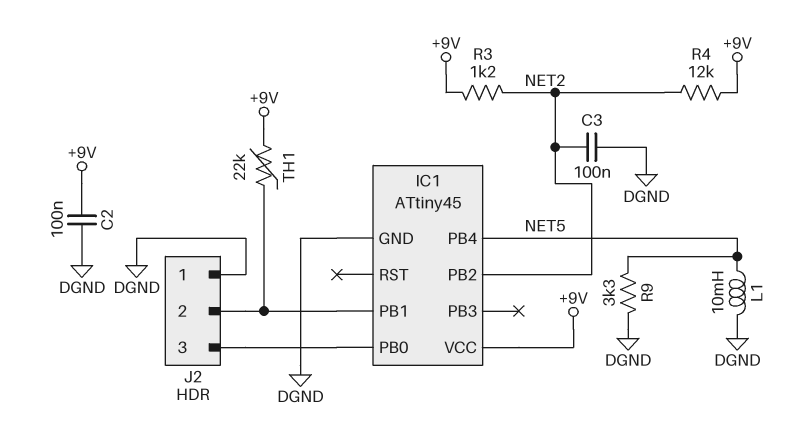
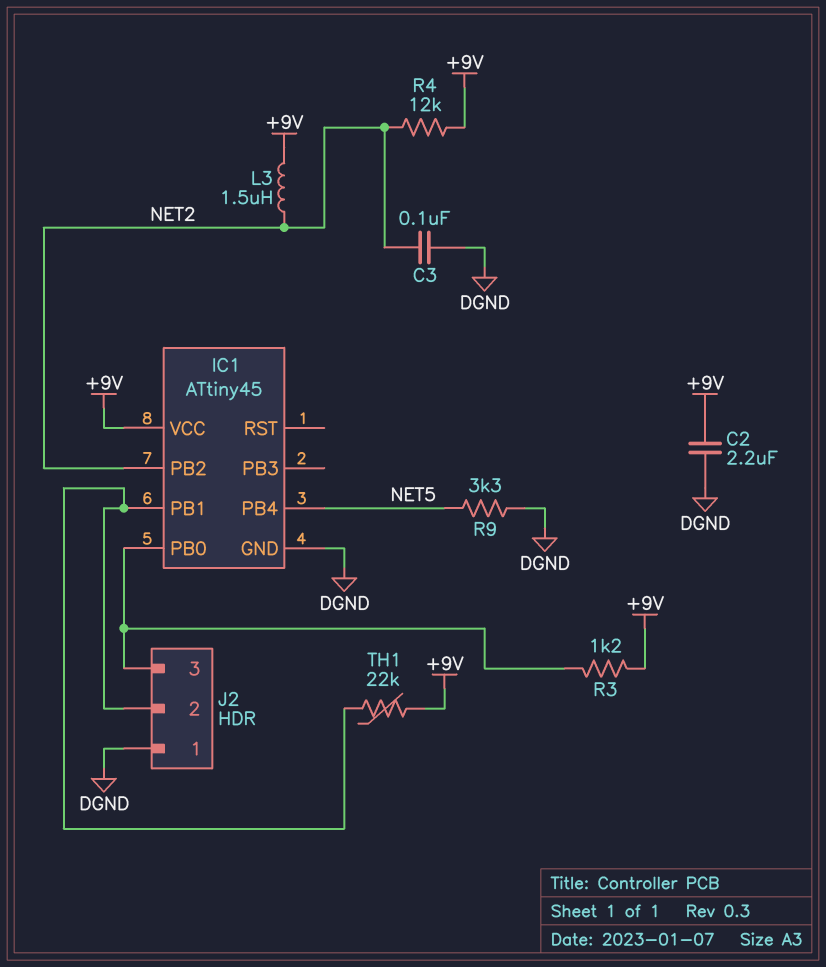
C2: 100nF (+9V, DGND) -> 2.2uF (+9V, DGND)
L1: 10mH (DGND, NET5) -> none
L3: none -> 1.5uH (+9V, NET2)
R3: 1.2k (+9V, NET2) -> 1.2k (+9V, IC1/PB0)

